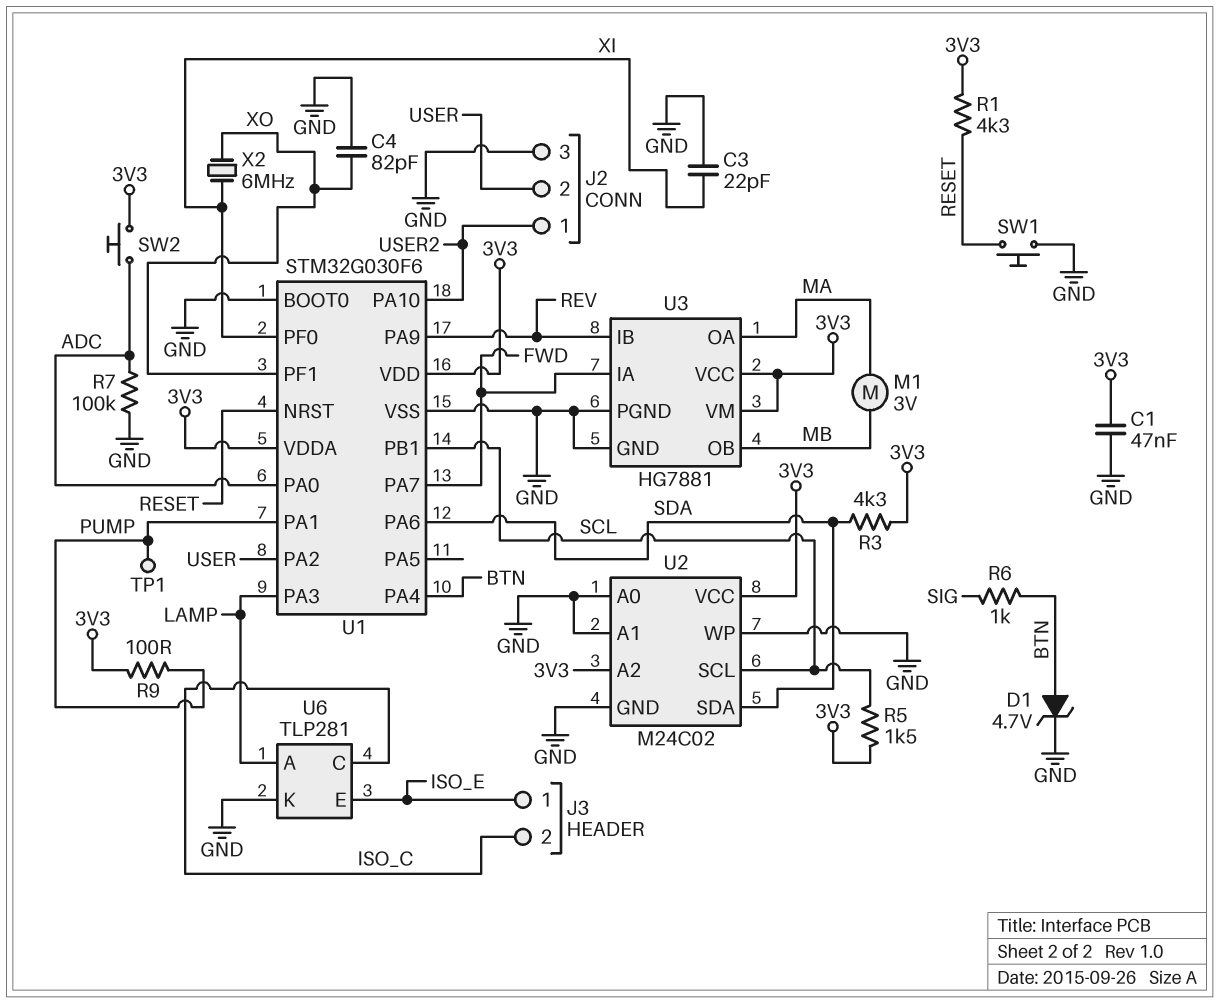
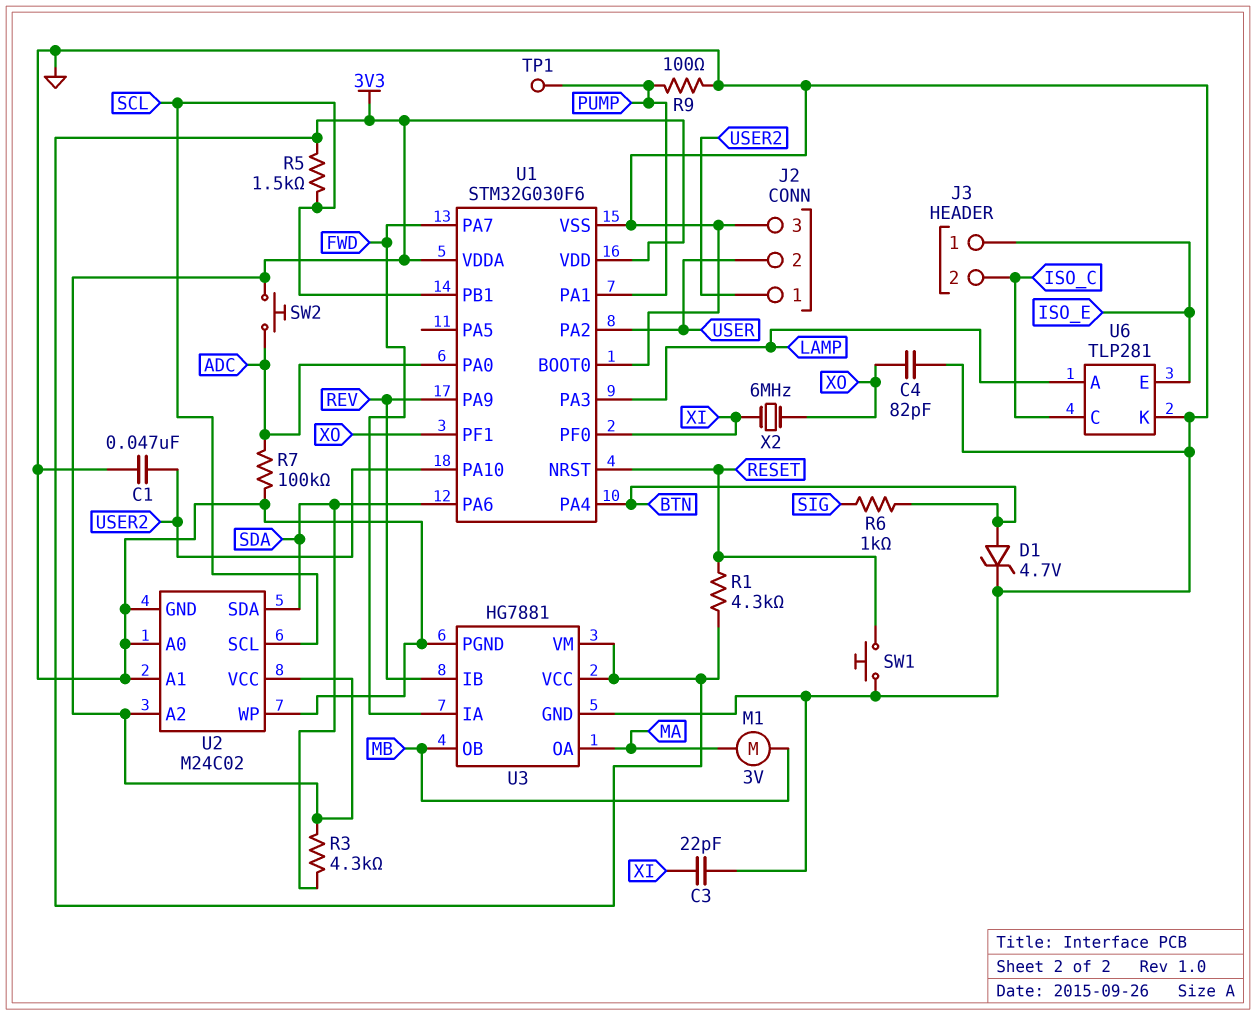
C1: 47nF (3V3, GND) -> 47nF (GND, USER2)
R9: 100 (3V3, PUMP) -> 100 (GND, PUMP)

